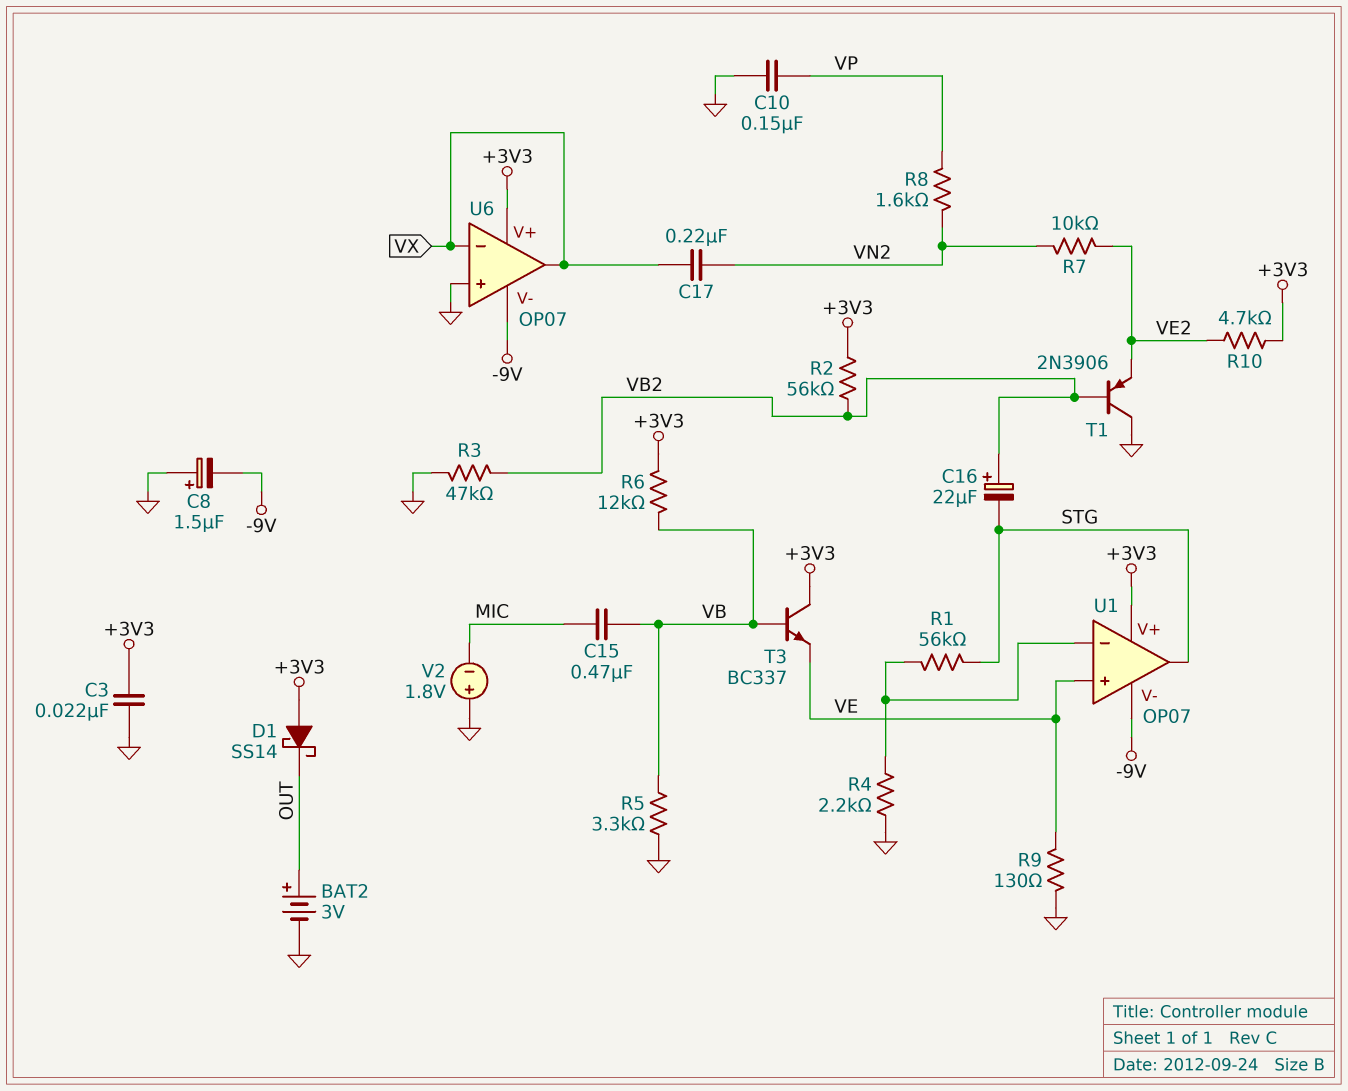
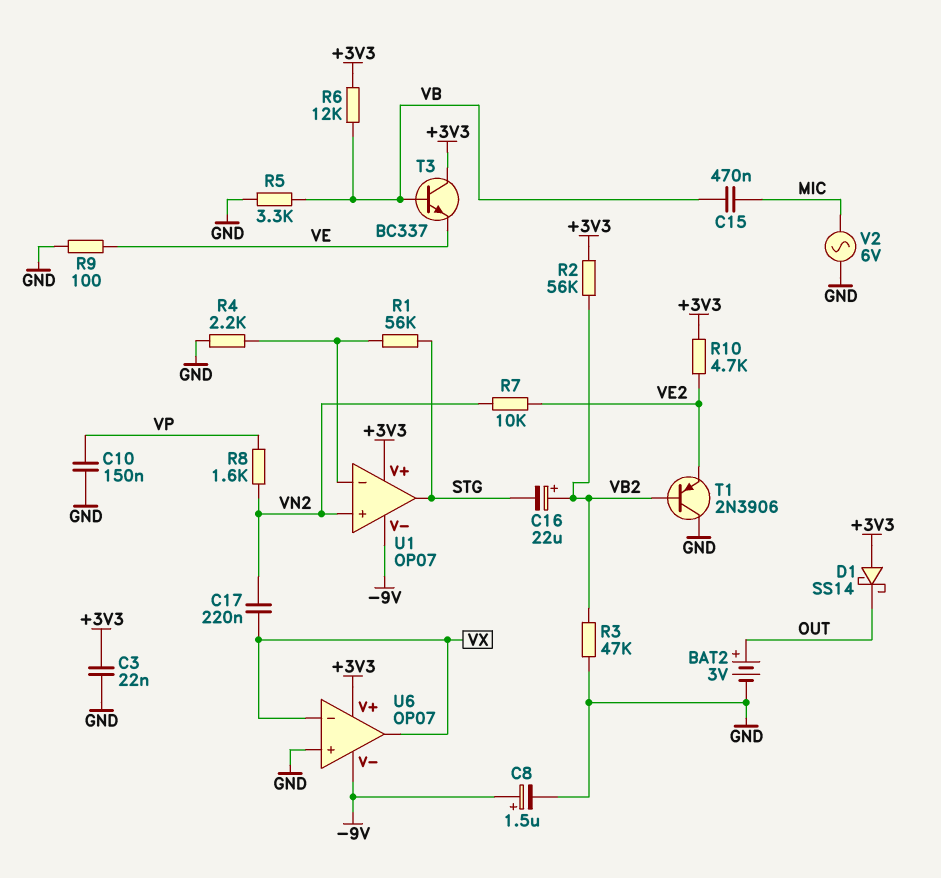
C8: 1.5uF (plus GND, minus -9V) -> 1.5uF (plus -9V, minus GND)
R9: 130 (GND, VE) -> 100 (GND, VE)
U1 pin in+: VE -> VN2
V2: 1.8V (plus GND, minus MIC) -> AC 6V (GND, MIC)

